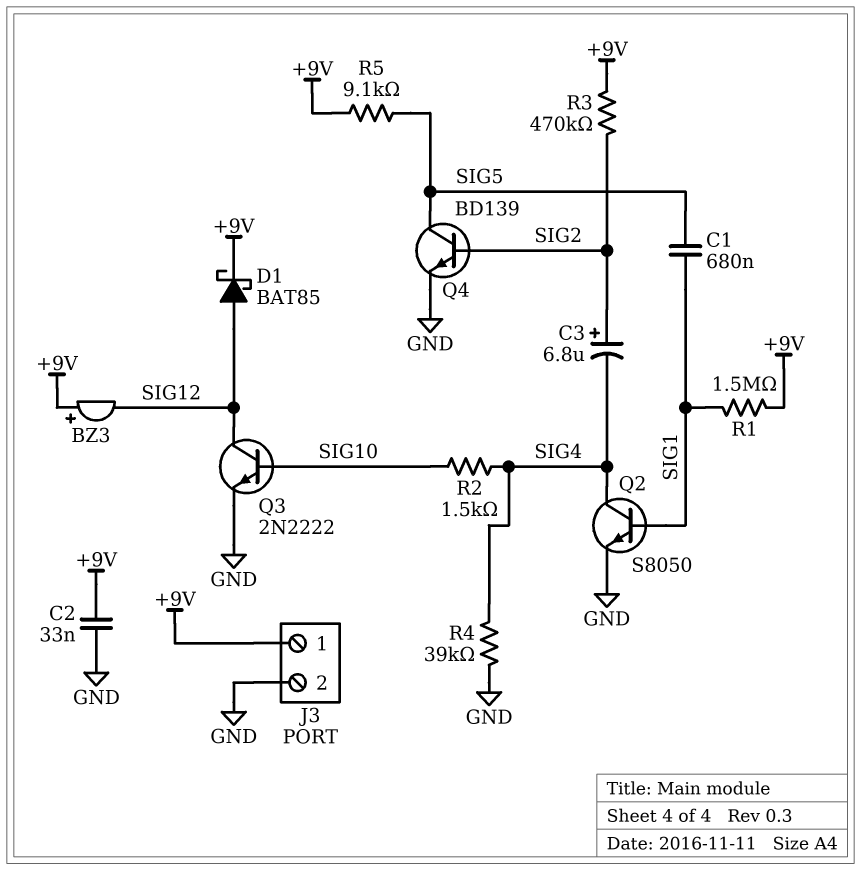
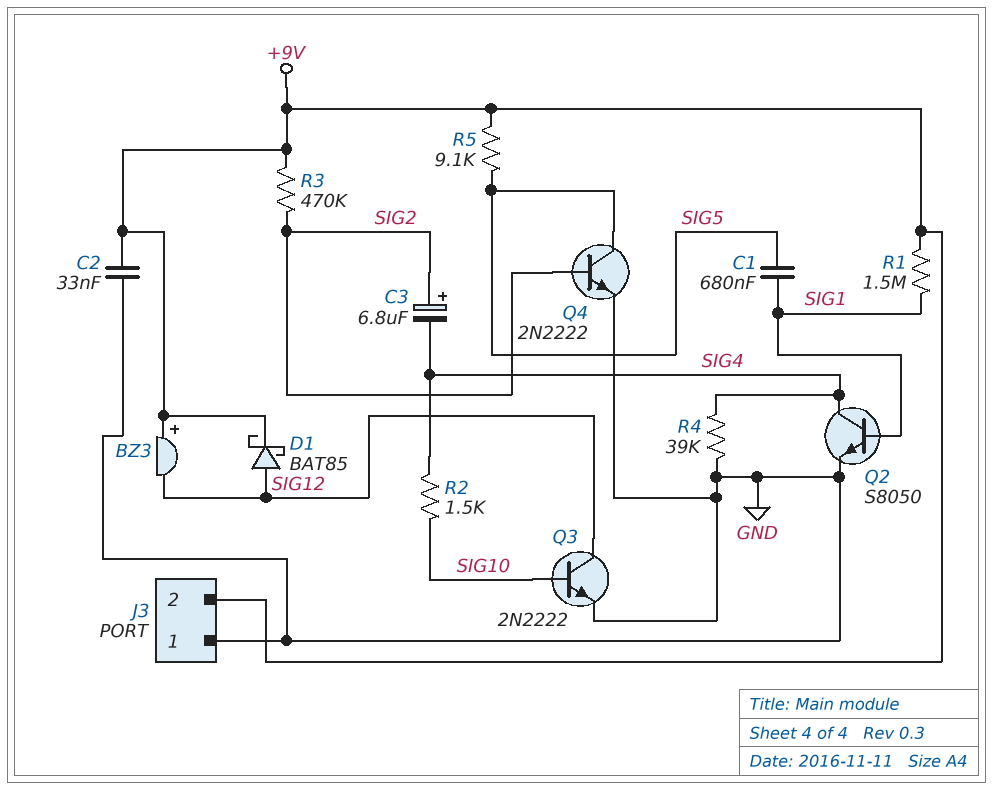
J3 pin 1: +9V -> GND
J3 pin 2: GND -> +9V
Q4: NPN BD139 (B SIG2, C SIG5, E GND) -> NPN 2N2222 (B SIG2, C SIG5, E GND)

